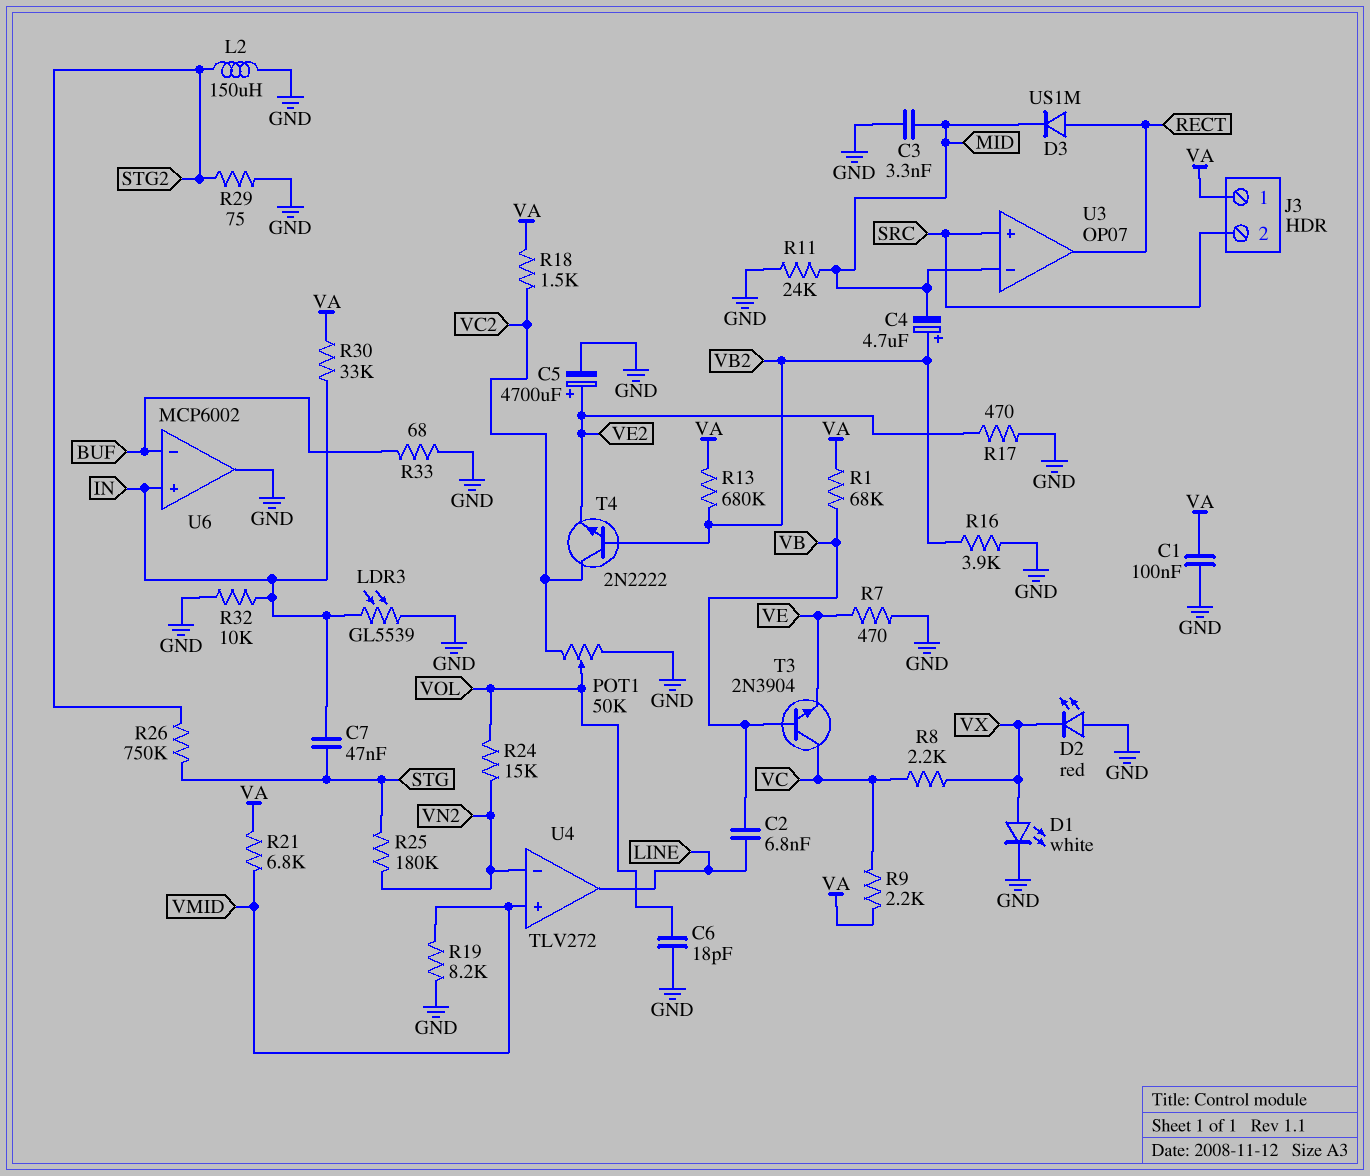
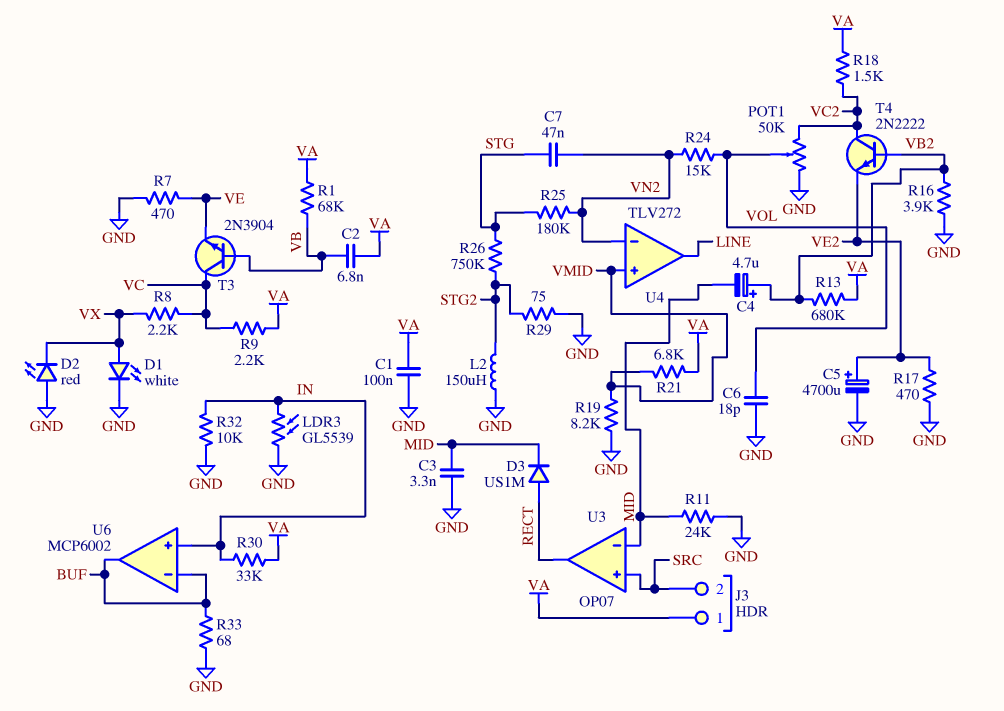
C2: 6.8nF (LINE, VB) -> 6.8nF (VA, VB)
C7: 47nF (IN, STG) -> 47nF (STG, VN2)
U6 pin out: GND -> BUF

